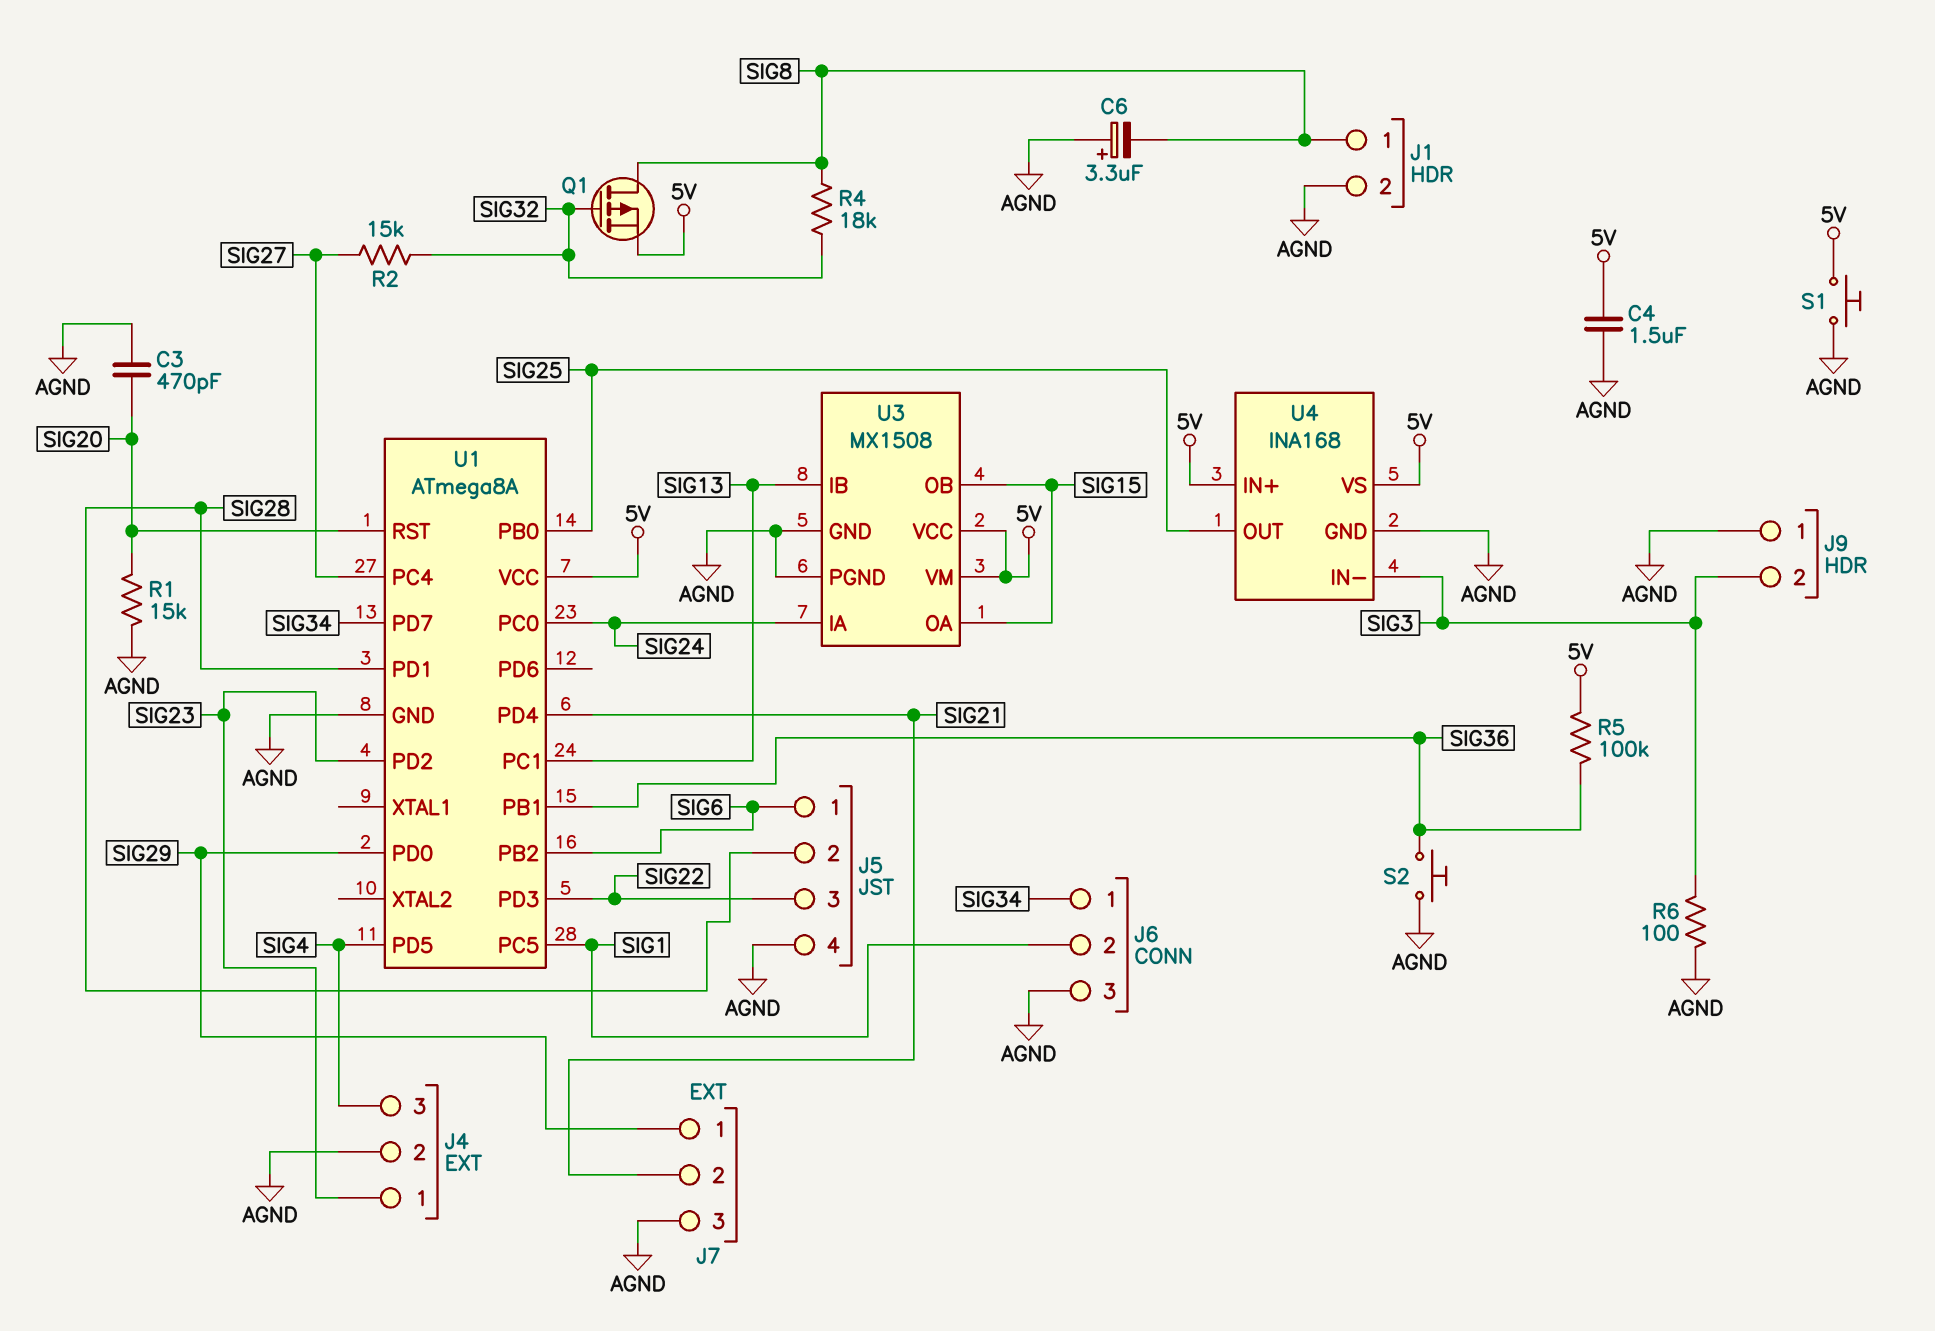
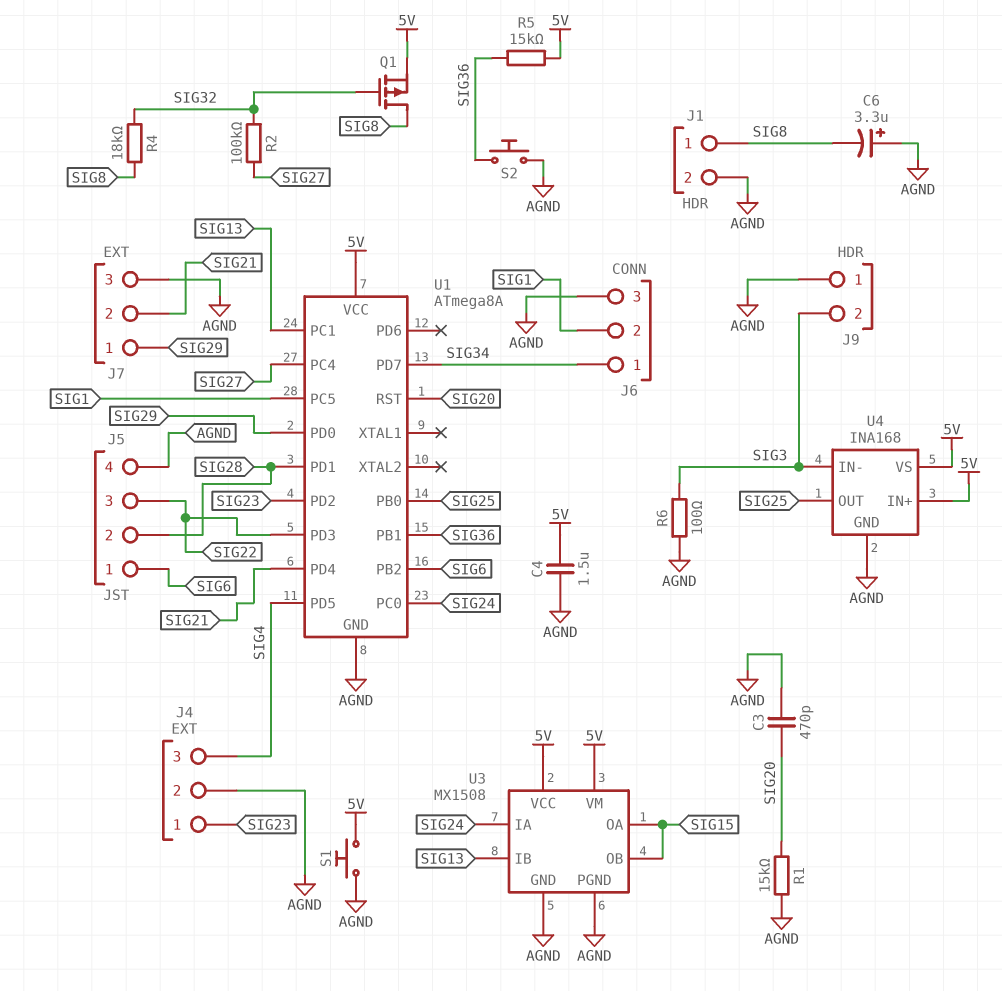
R2: 15k (SIG27, SIG32) -> 100k (SIG27, SIG32)
R5: 100k (5V, SIG36) -> 15k (5V, SIG36)

